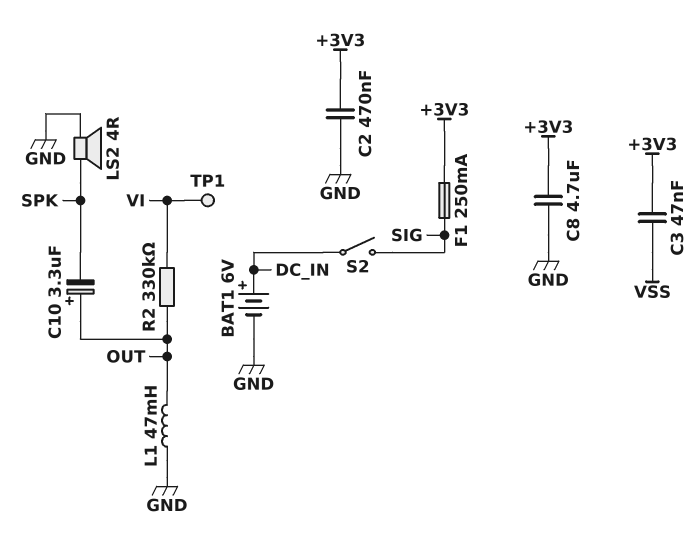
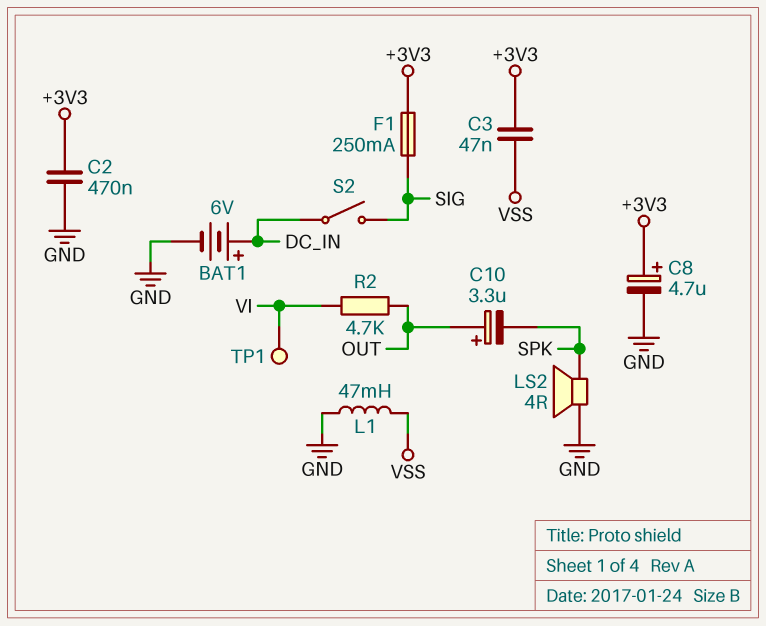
C8: 4.7uF (+3V3, GND) -> 4.7uF (plus +3V3, minus GND)
L1: 47mH (GND, OUT) -> 47mH (GND, VSS)
R2: 330k (OUT, VI) -> 4.7k (OUT, VI)

